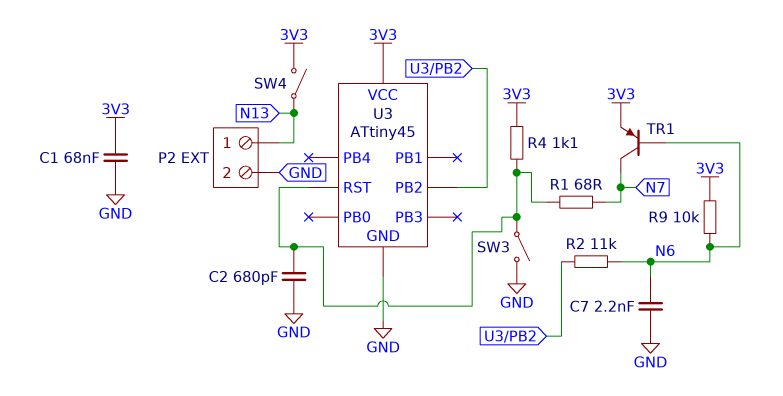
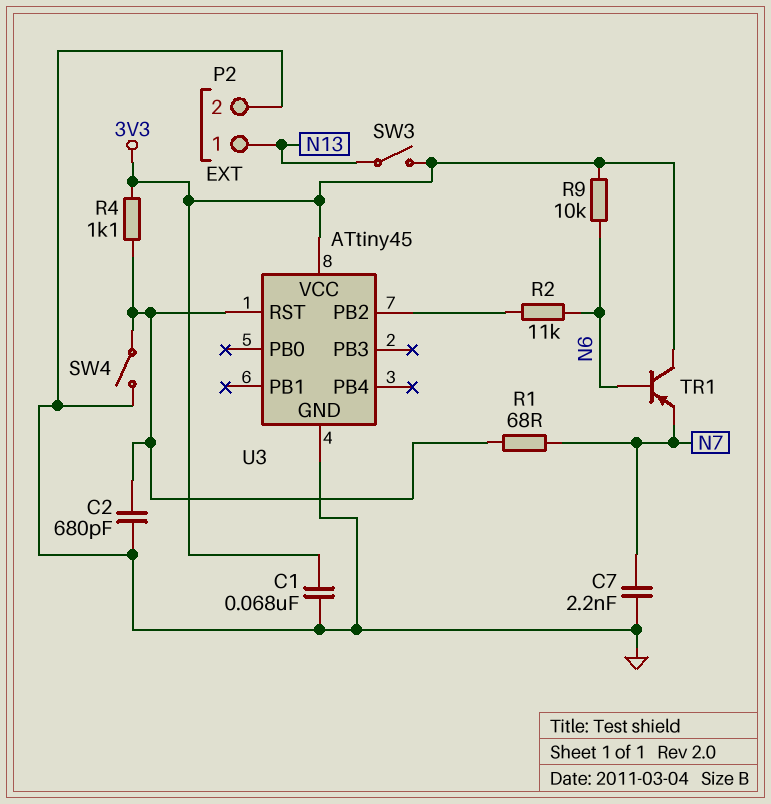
C7: 2.2nF (GND, N6) -> 2.2nF (GND, N7)
SW3: switch (GND, U3/RST) -> switch (3V3, N13)
SW4: switch (3V3, N13) -> switch (GND, U3/RST)
TR1: PNP (B N6, C N7, E 3V3) -> PNP (B N6, C 3V3, E N7)

